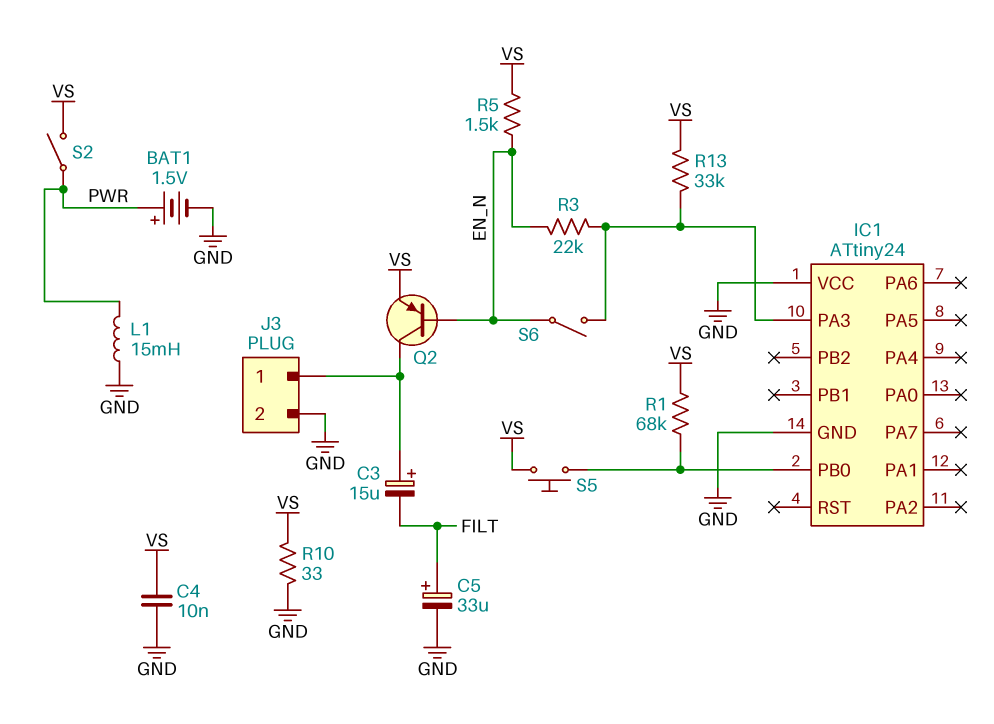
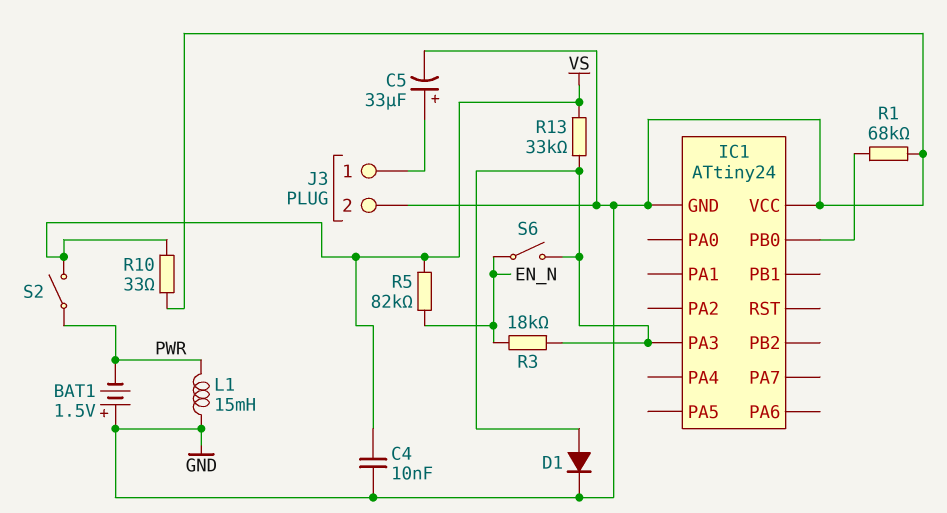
BAT1: 1.5V (plus PWR, minus GND) -> 1.5V (plus GND, minus PWR)
C3: 15uF (plus J3/1, minus FILT) -> none
C5: 33uF (plus FILT, minus GND) -> 33uF (plus J3/1, minus GND)
D1: none -> diode (A IC1/PA3, K GND)
Q2: PNP (B EN_N, C J3/1, E VS) -> none
R1: 68k (IC1/PB0, VS) -> 68k (GND, IC1/PB0)
R3: 22k (EN_N, IC1/PA3) -> 18k (EN_N, IC1/PA3)
R5: 1.5k (EN_N, VS) -> 82k (EN_N, VS)
S5: button (IC1/PB0, VS) -> none

